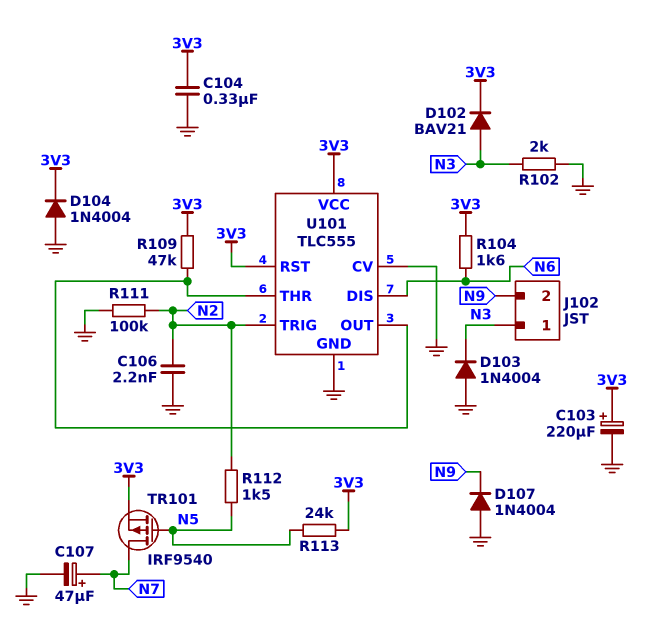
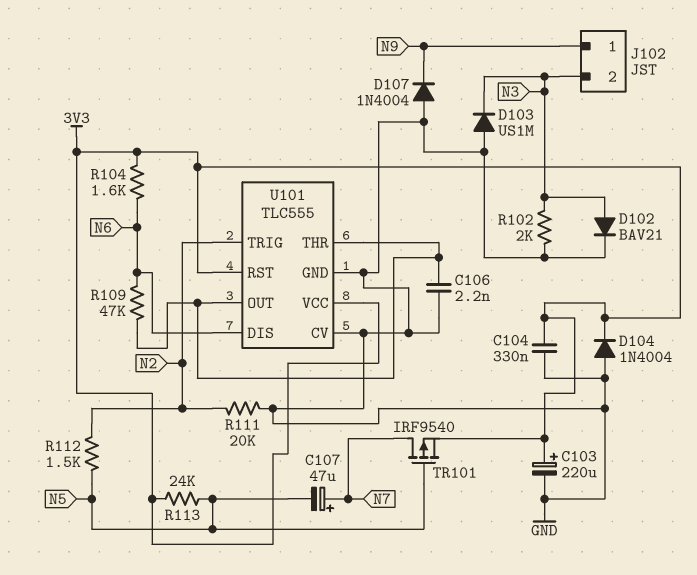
C106: 2.2nF (GND, N2) -> 2.2nF (GND, U101/OUT)
C107: 47uF (plus N7, minus GND) -> 47uF (plus N7, minus N5)
D102: diode BAV21 (A N3, K 3V3) -> diode BAV21 (A N3, K GND)
D103: diode 1N4004 (A GND, K N3) -> diode US1M (A GND, K N3)
J102 pin 1: N3 -> N9
J102 pin 2: N9 -> N3
R109: 47k (3V3, U101/OUT) -> 47k (N6, U101/OUT)
R111: 100k (GND, N2) -> 20k (GND, N2)

